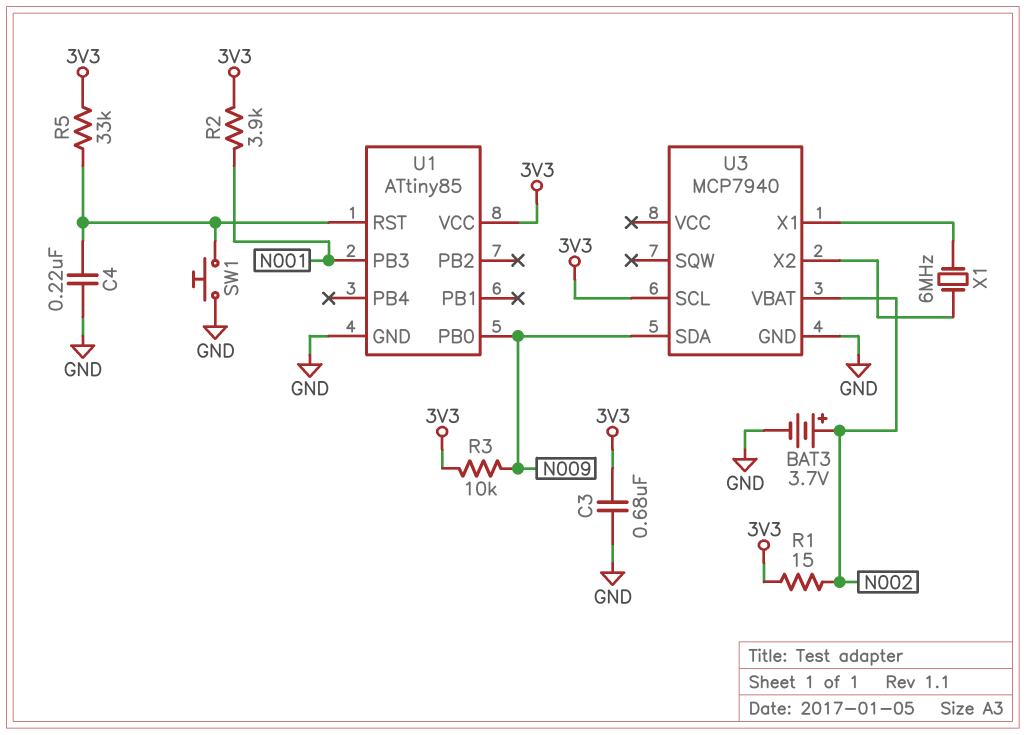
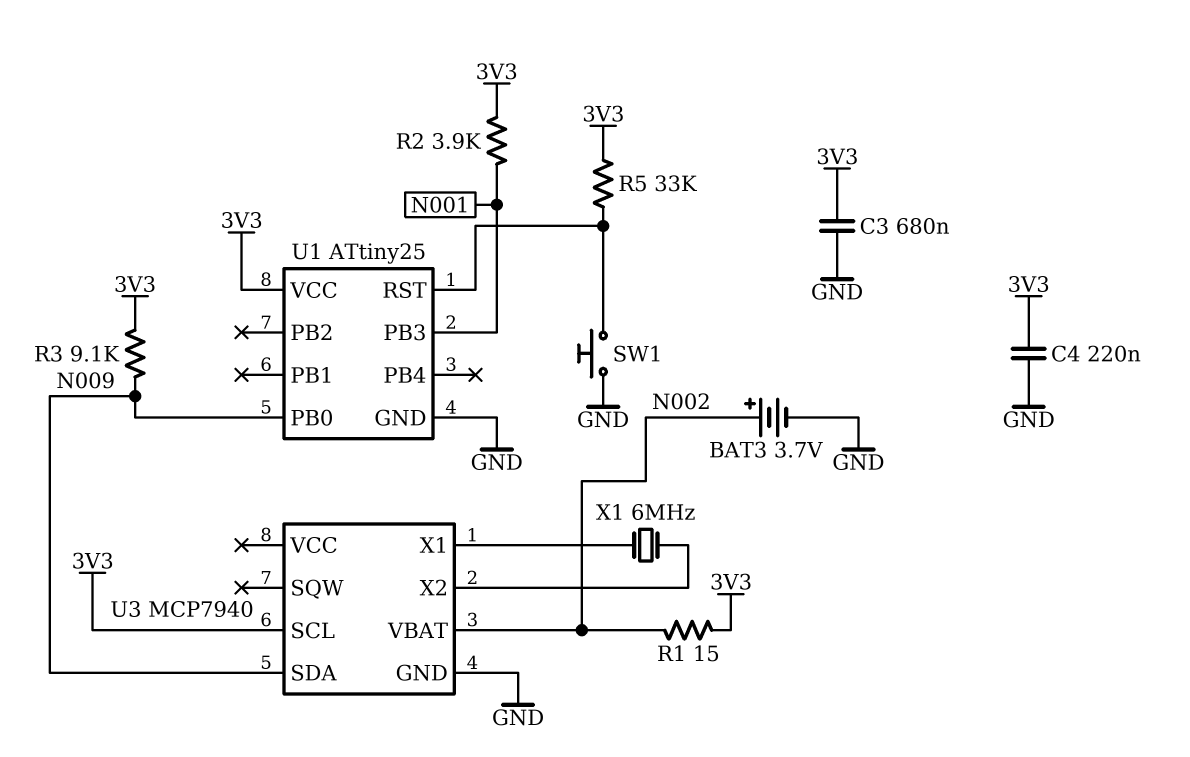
C4: 220nF (GND, U1/RST) -> 220nF (3V3, GND)
R3: 10k (3V3, N009) -> 9.1k (3V3, N009)
U1: ATtiny85 -> ATtiny25

